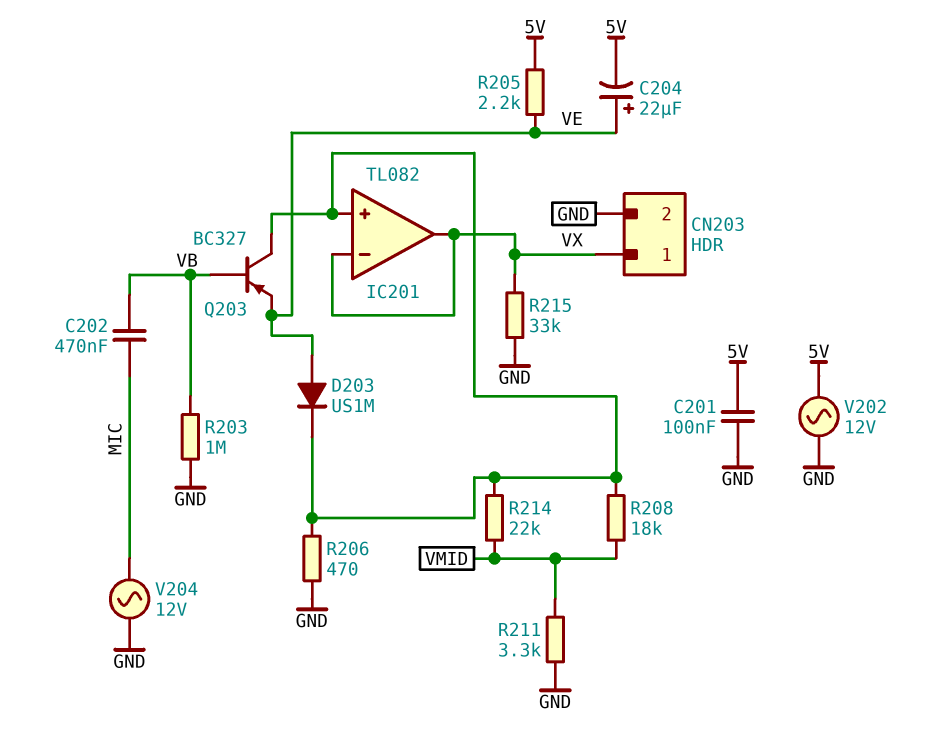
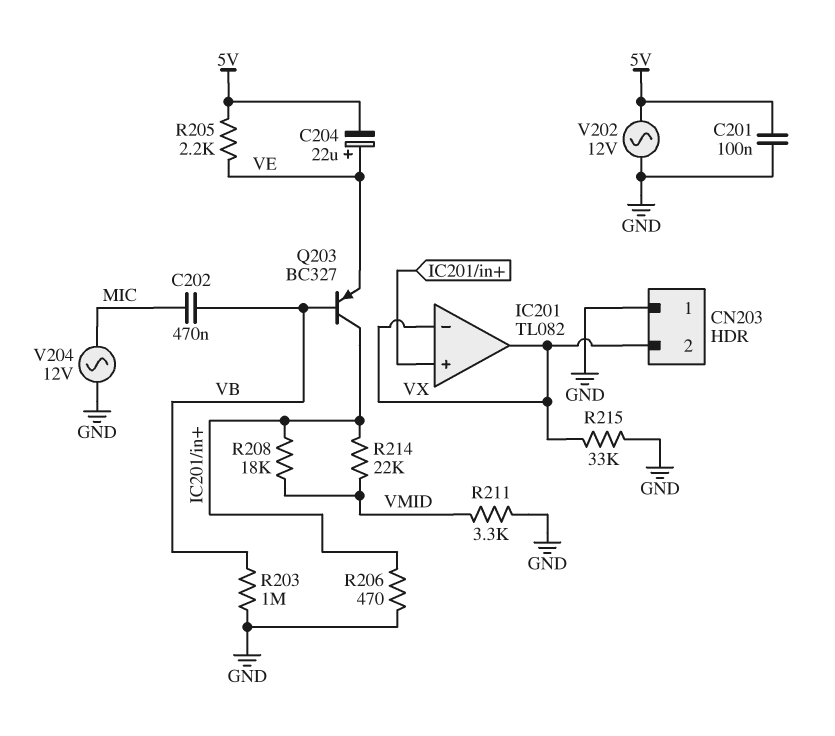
CN203 pin 1: VX -> GND
CN203 pin 2: GND -> VX
D203: diode US1M (A VE, K IC201/in+) -> none

